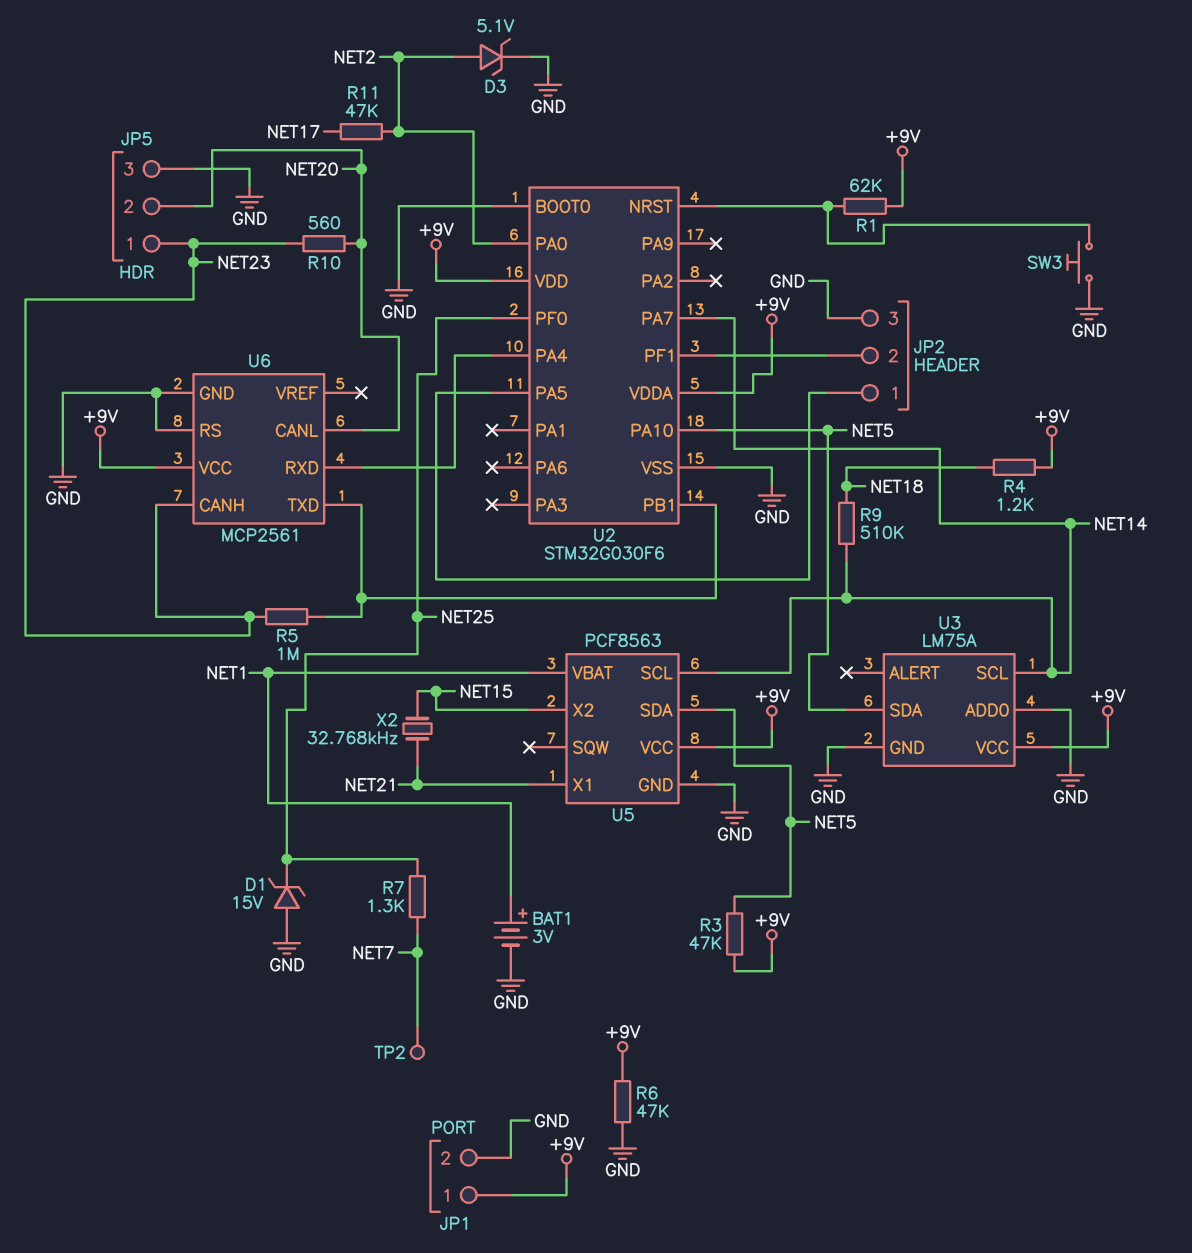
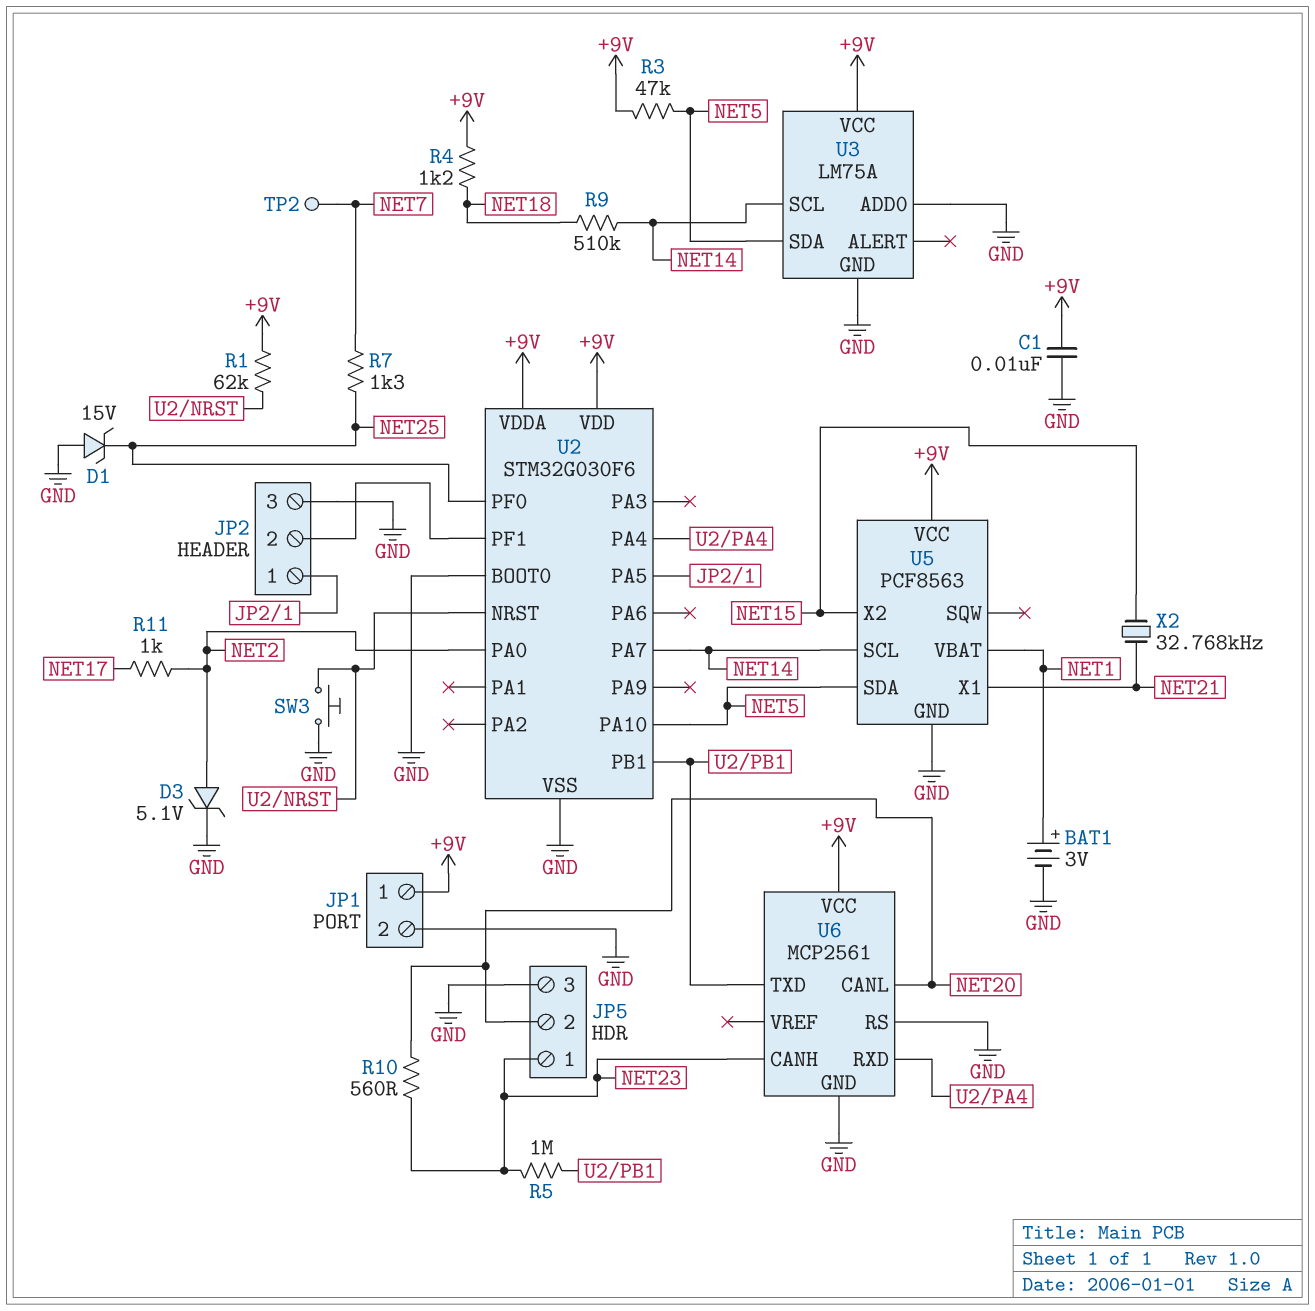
C1: none -> 10nF (+9V, GND)
R6: 47k (+9V, GND) -> none
R11: 47k (NET2, NET17) -> 1k (NET2, NET17)

